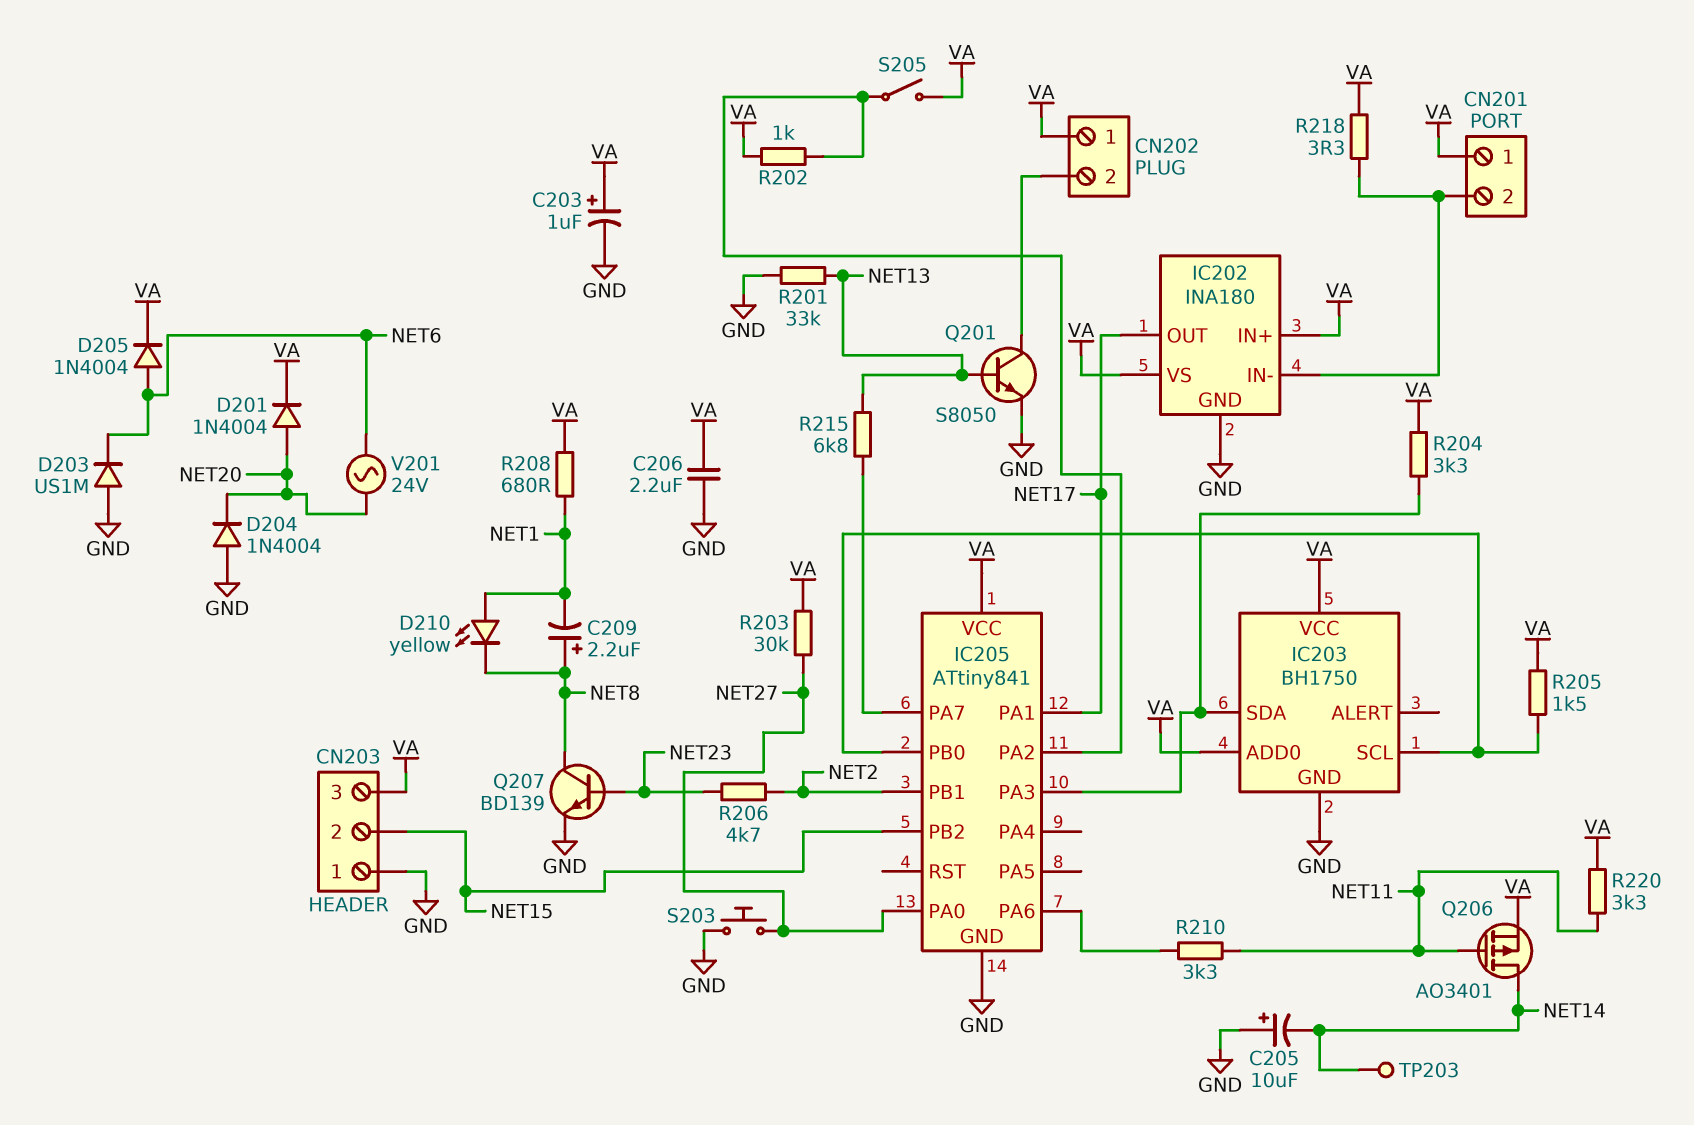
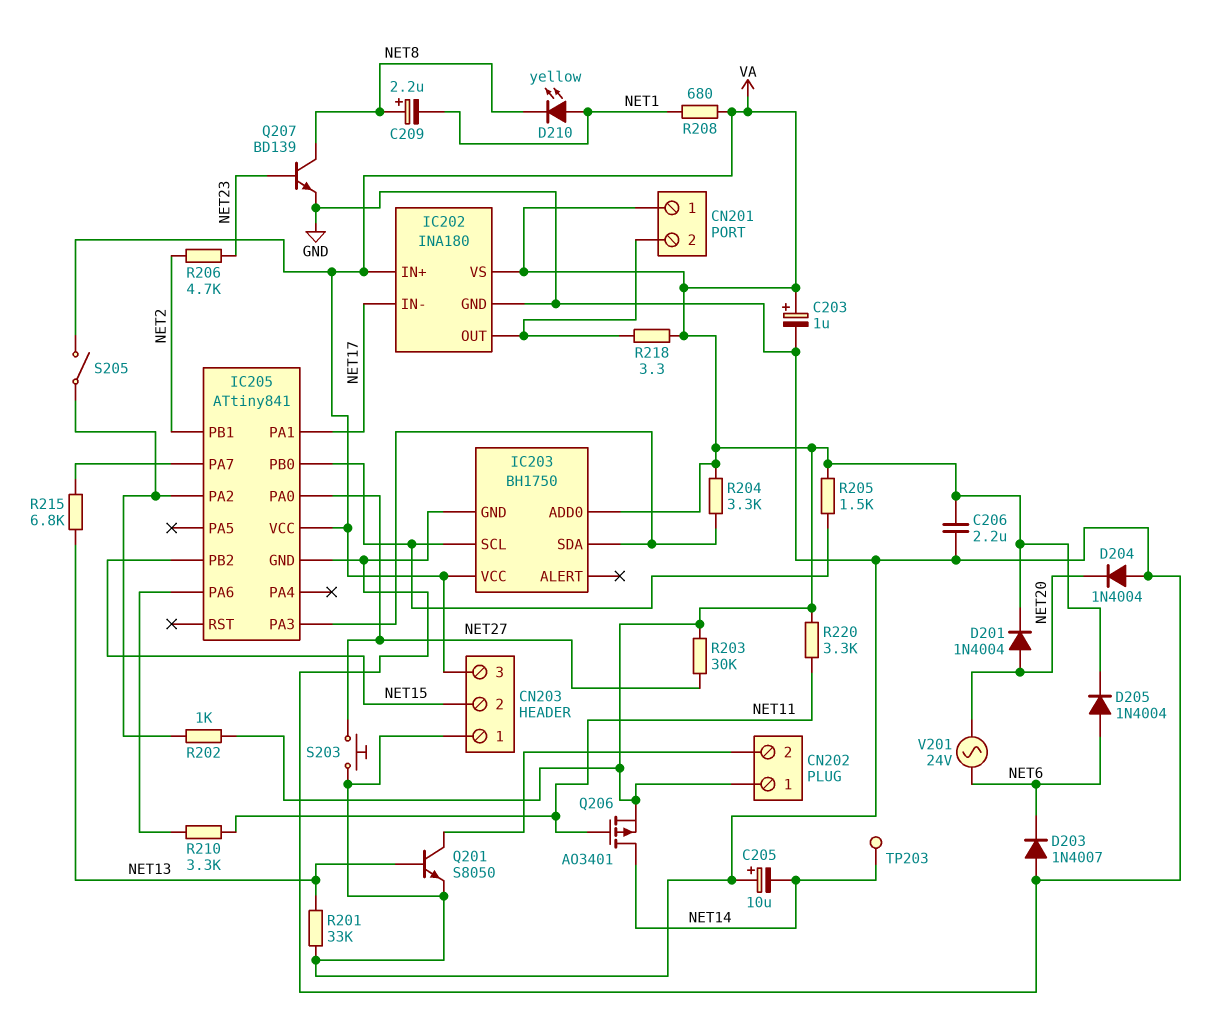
D203: diode US1M (A GND, K NET6) -> diode 1N4007 (A GND, K NET6)
IC202 pin IN-: CN201/2 -> NET17
IC202 pin OUT: NET17 -> CN201/2

